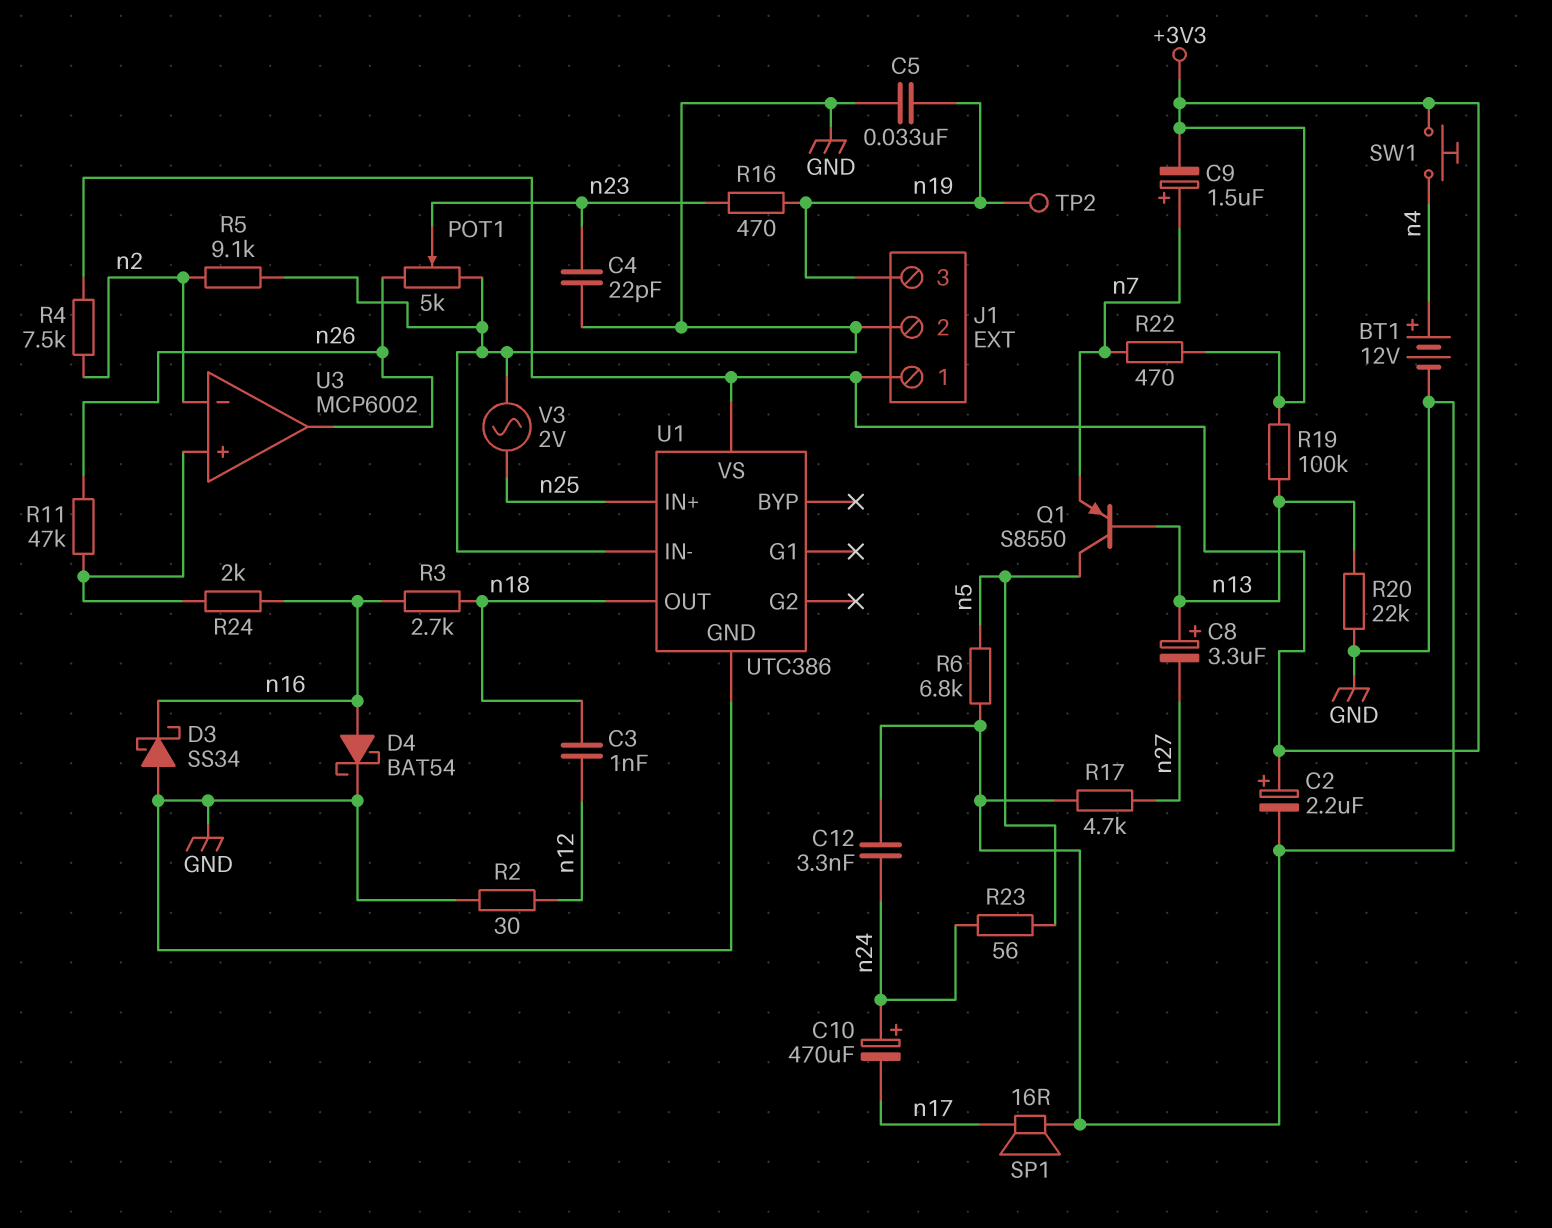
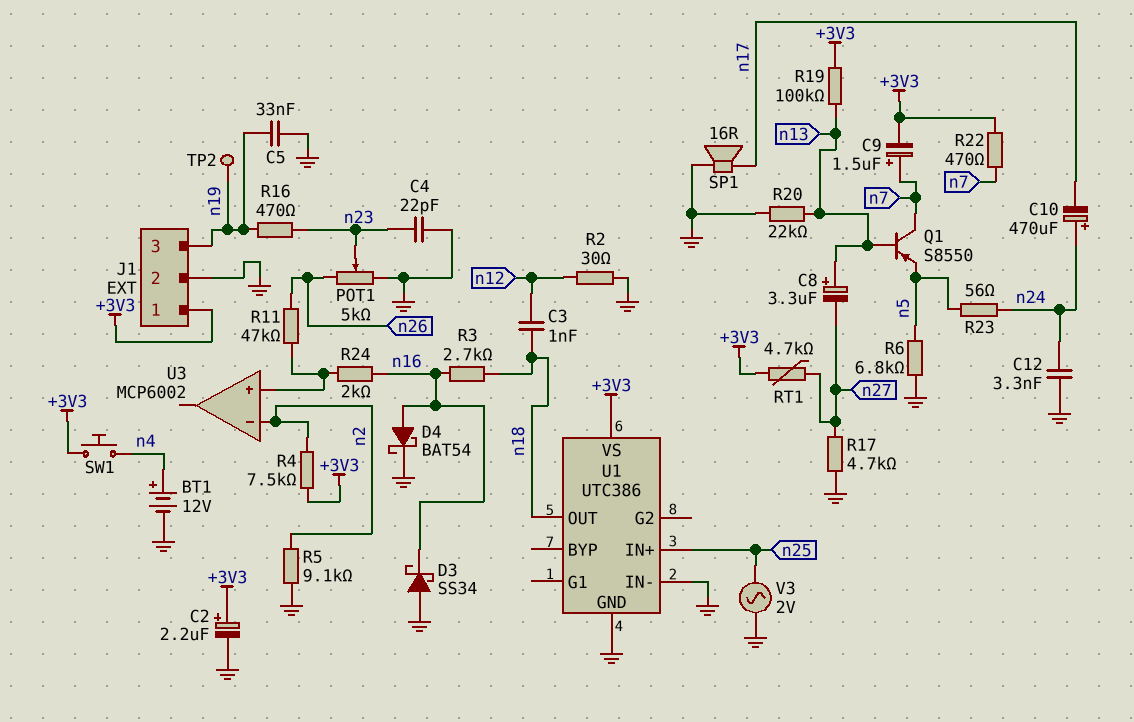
Q1: PNP S8550 (B n13, C n5, E n7) -> PNP S8550 (B n13, C n7, E n5)
RT1: none -> 4.7k (+3V3, n27)
U3 pin out: n26 -> none

